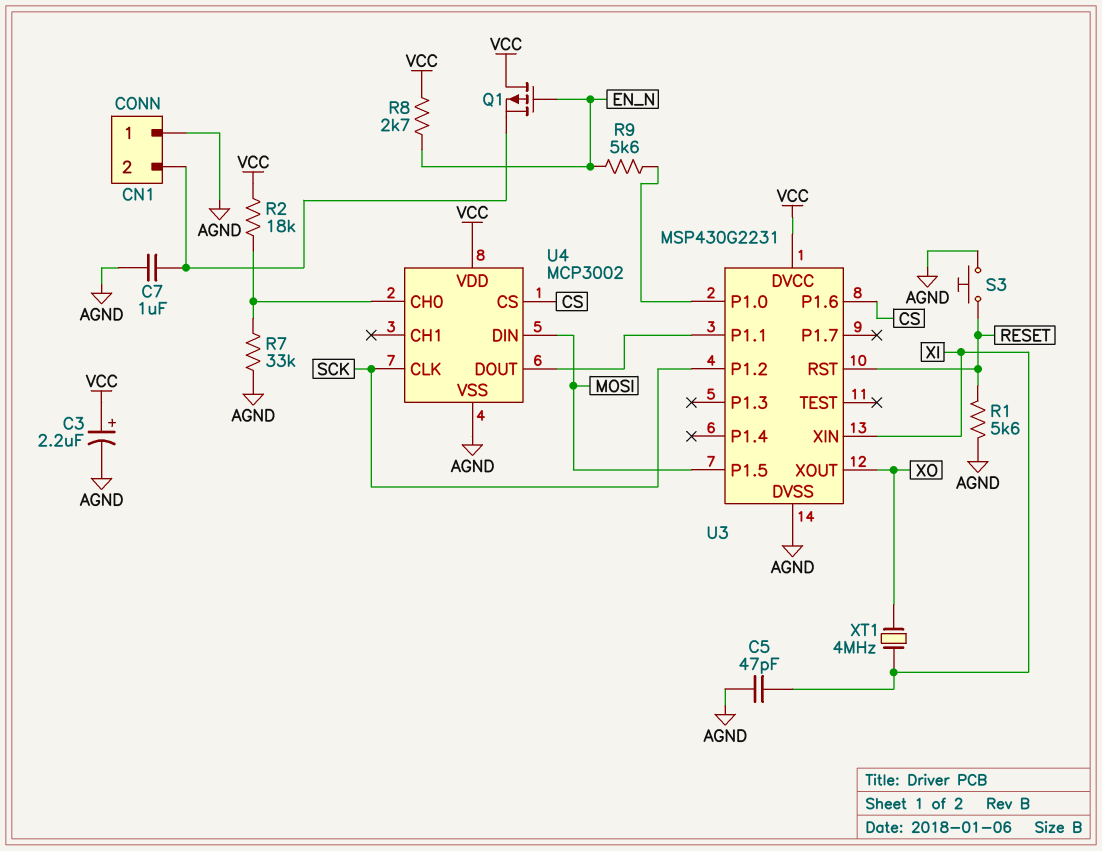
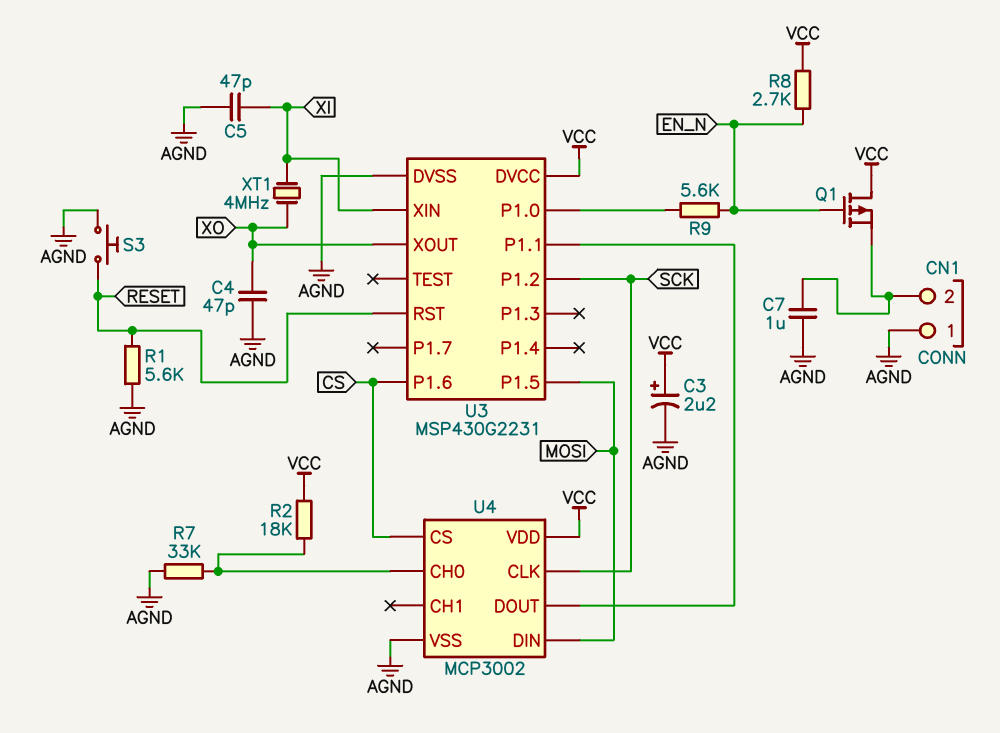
C4: none -> 47pF (AGND, XO)

